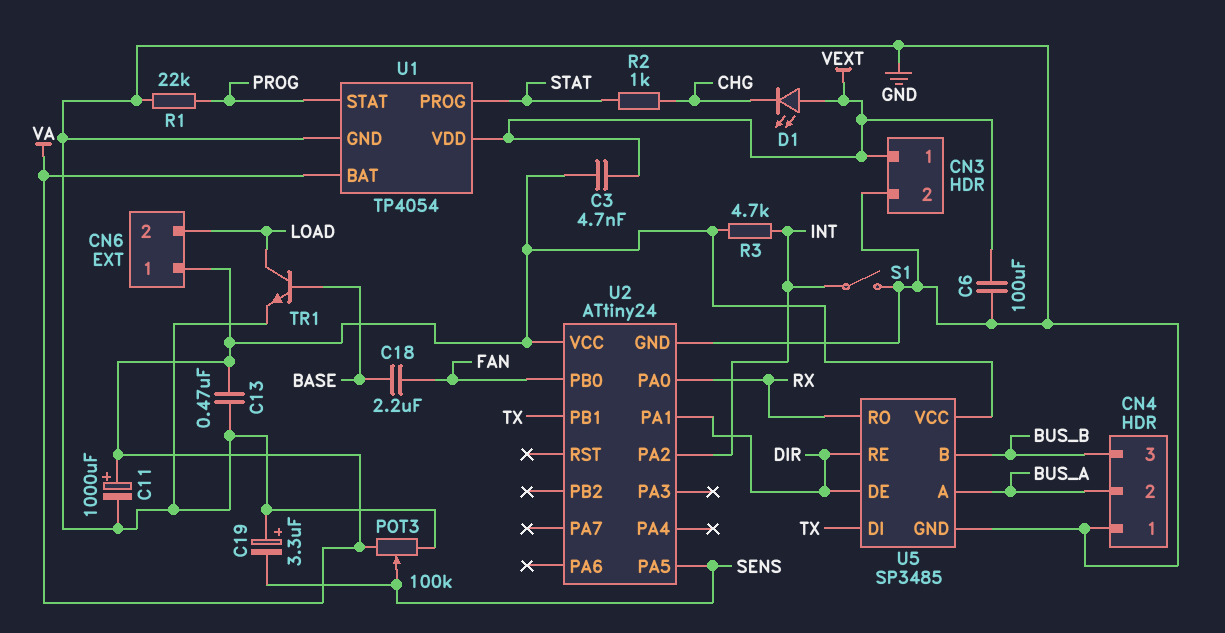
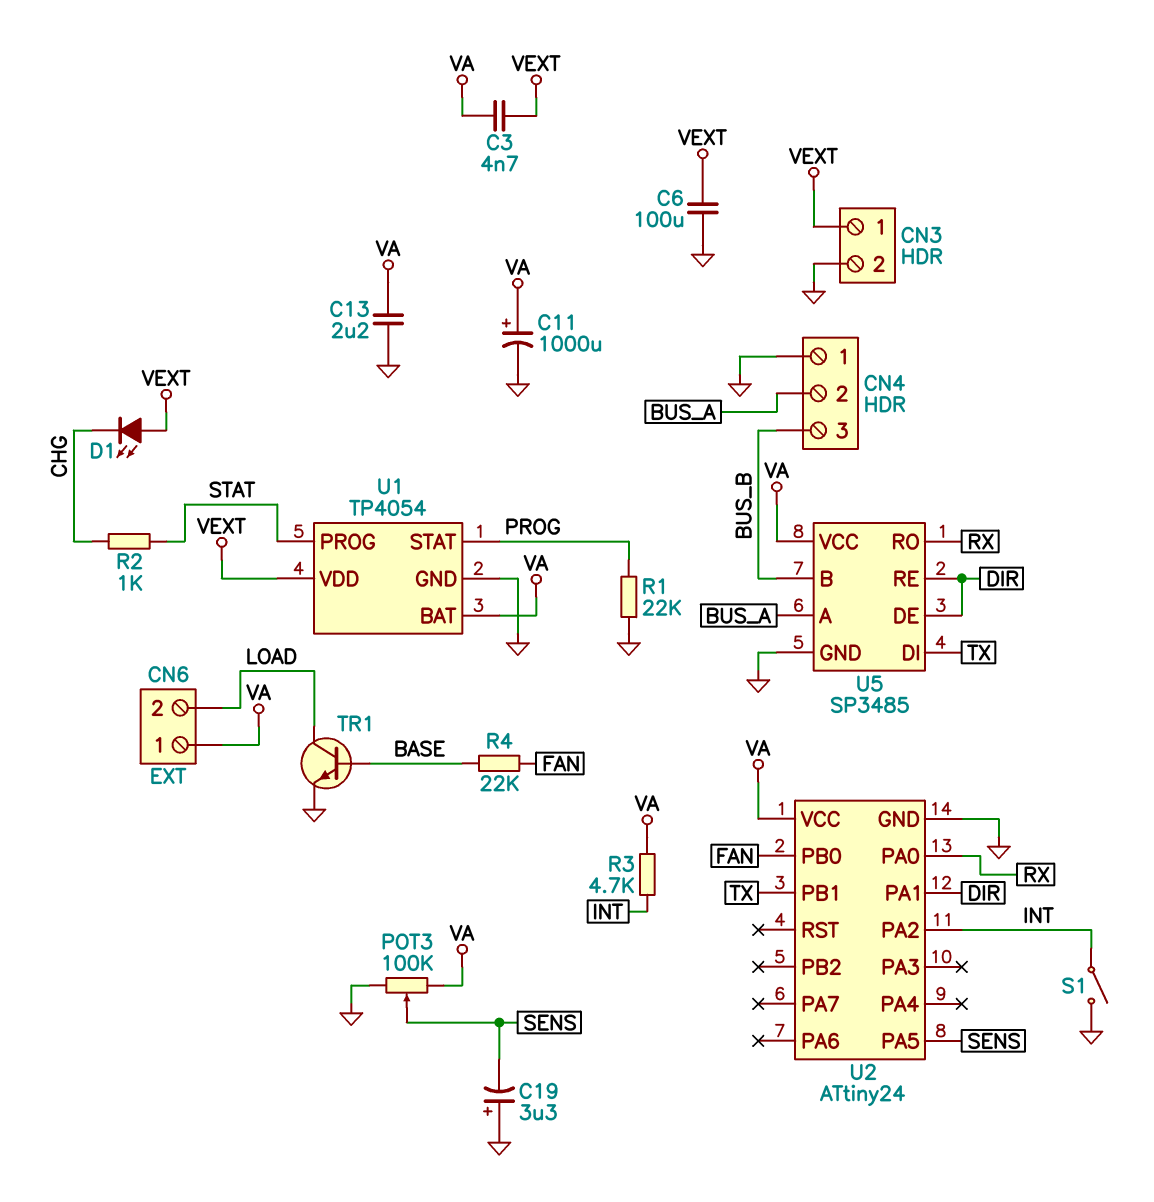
C13: 470nF (GND, VA) -> 2.2uF (GND, VA)
C18: 2.2uF (BASE, FAN) -> none
R4: none -> 22k (BASE, FAN)

